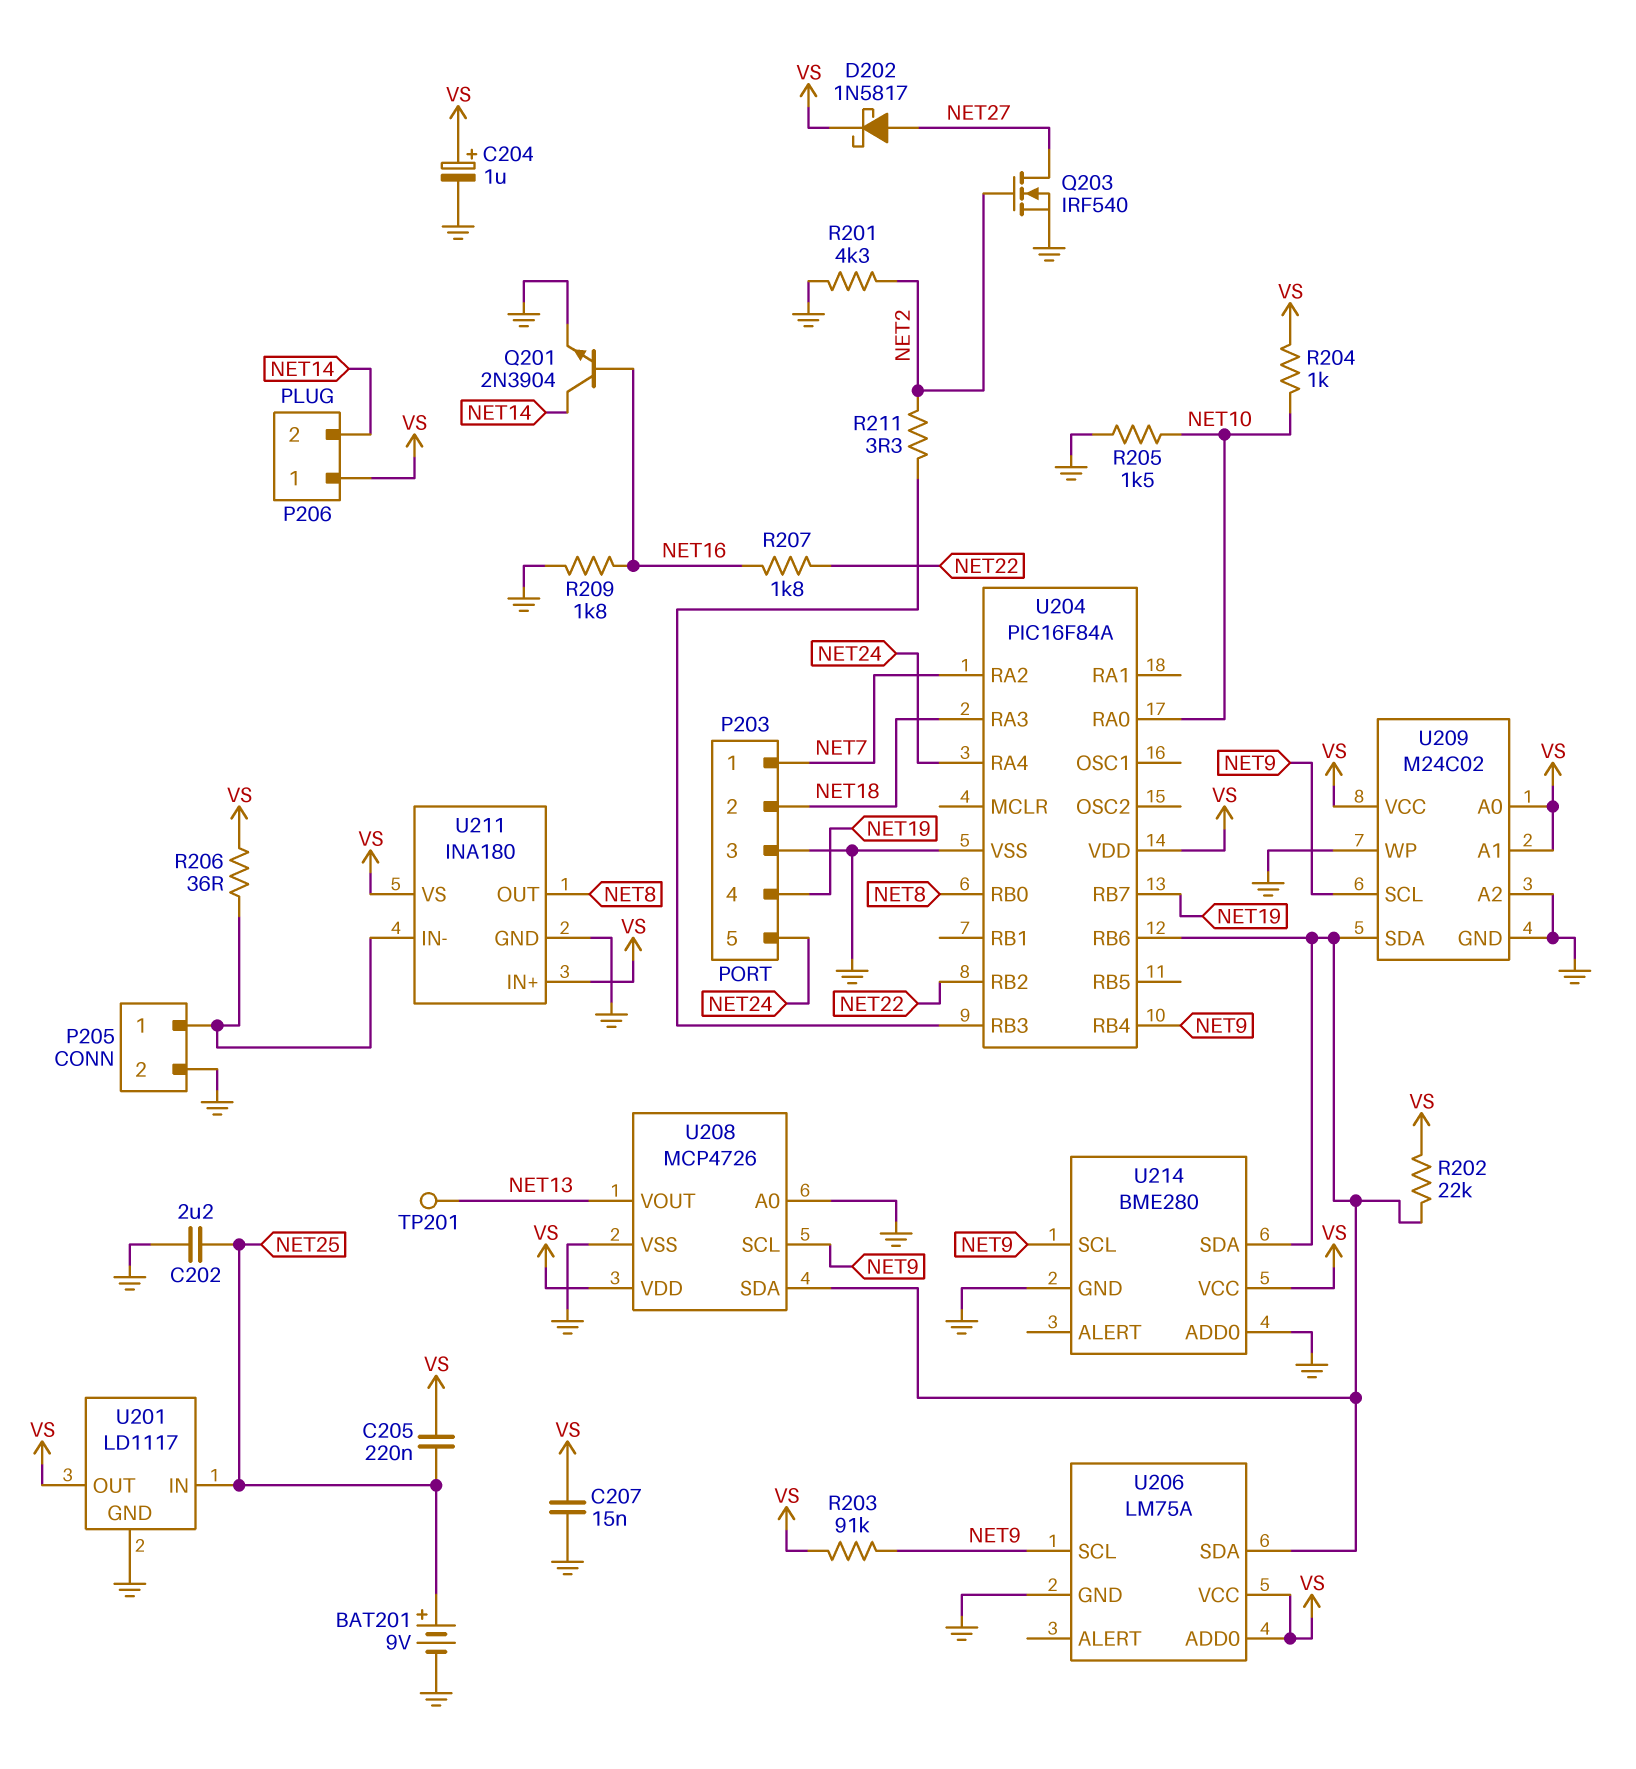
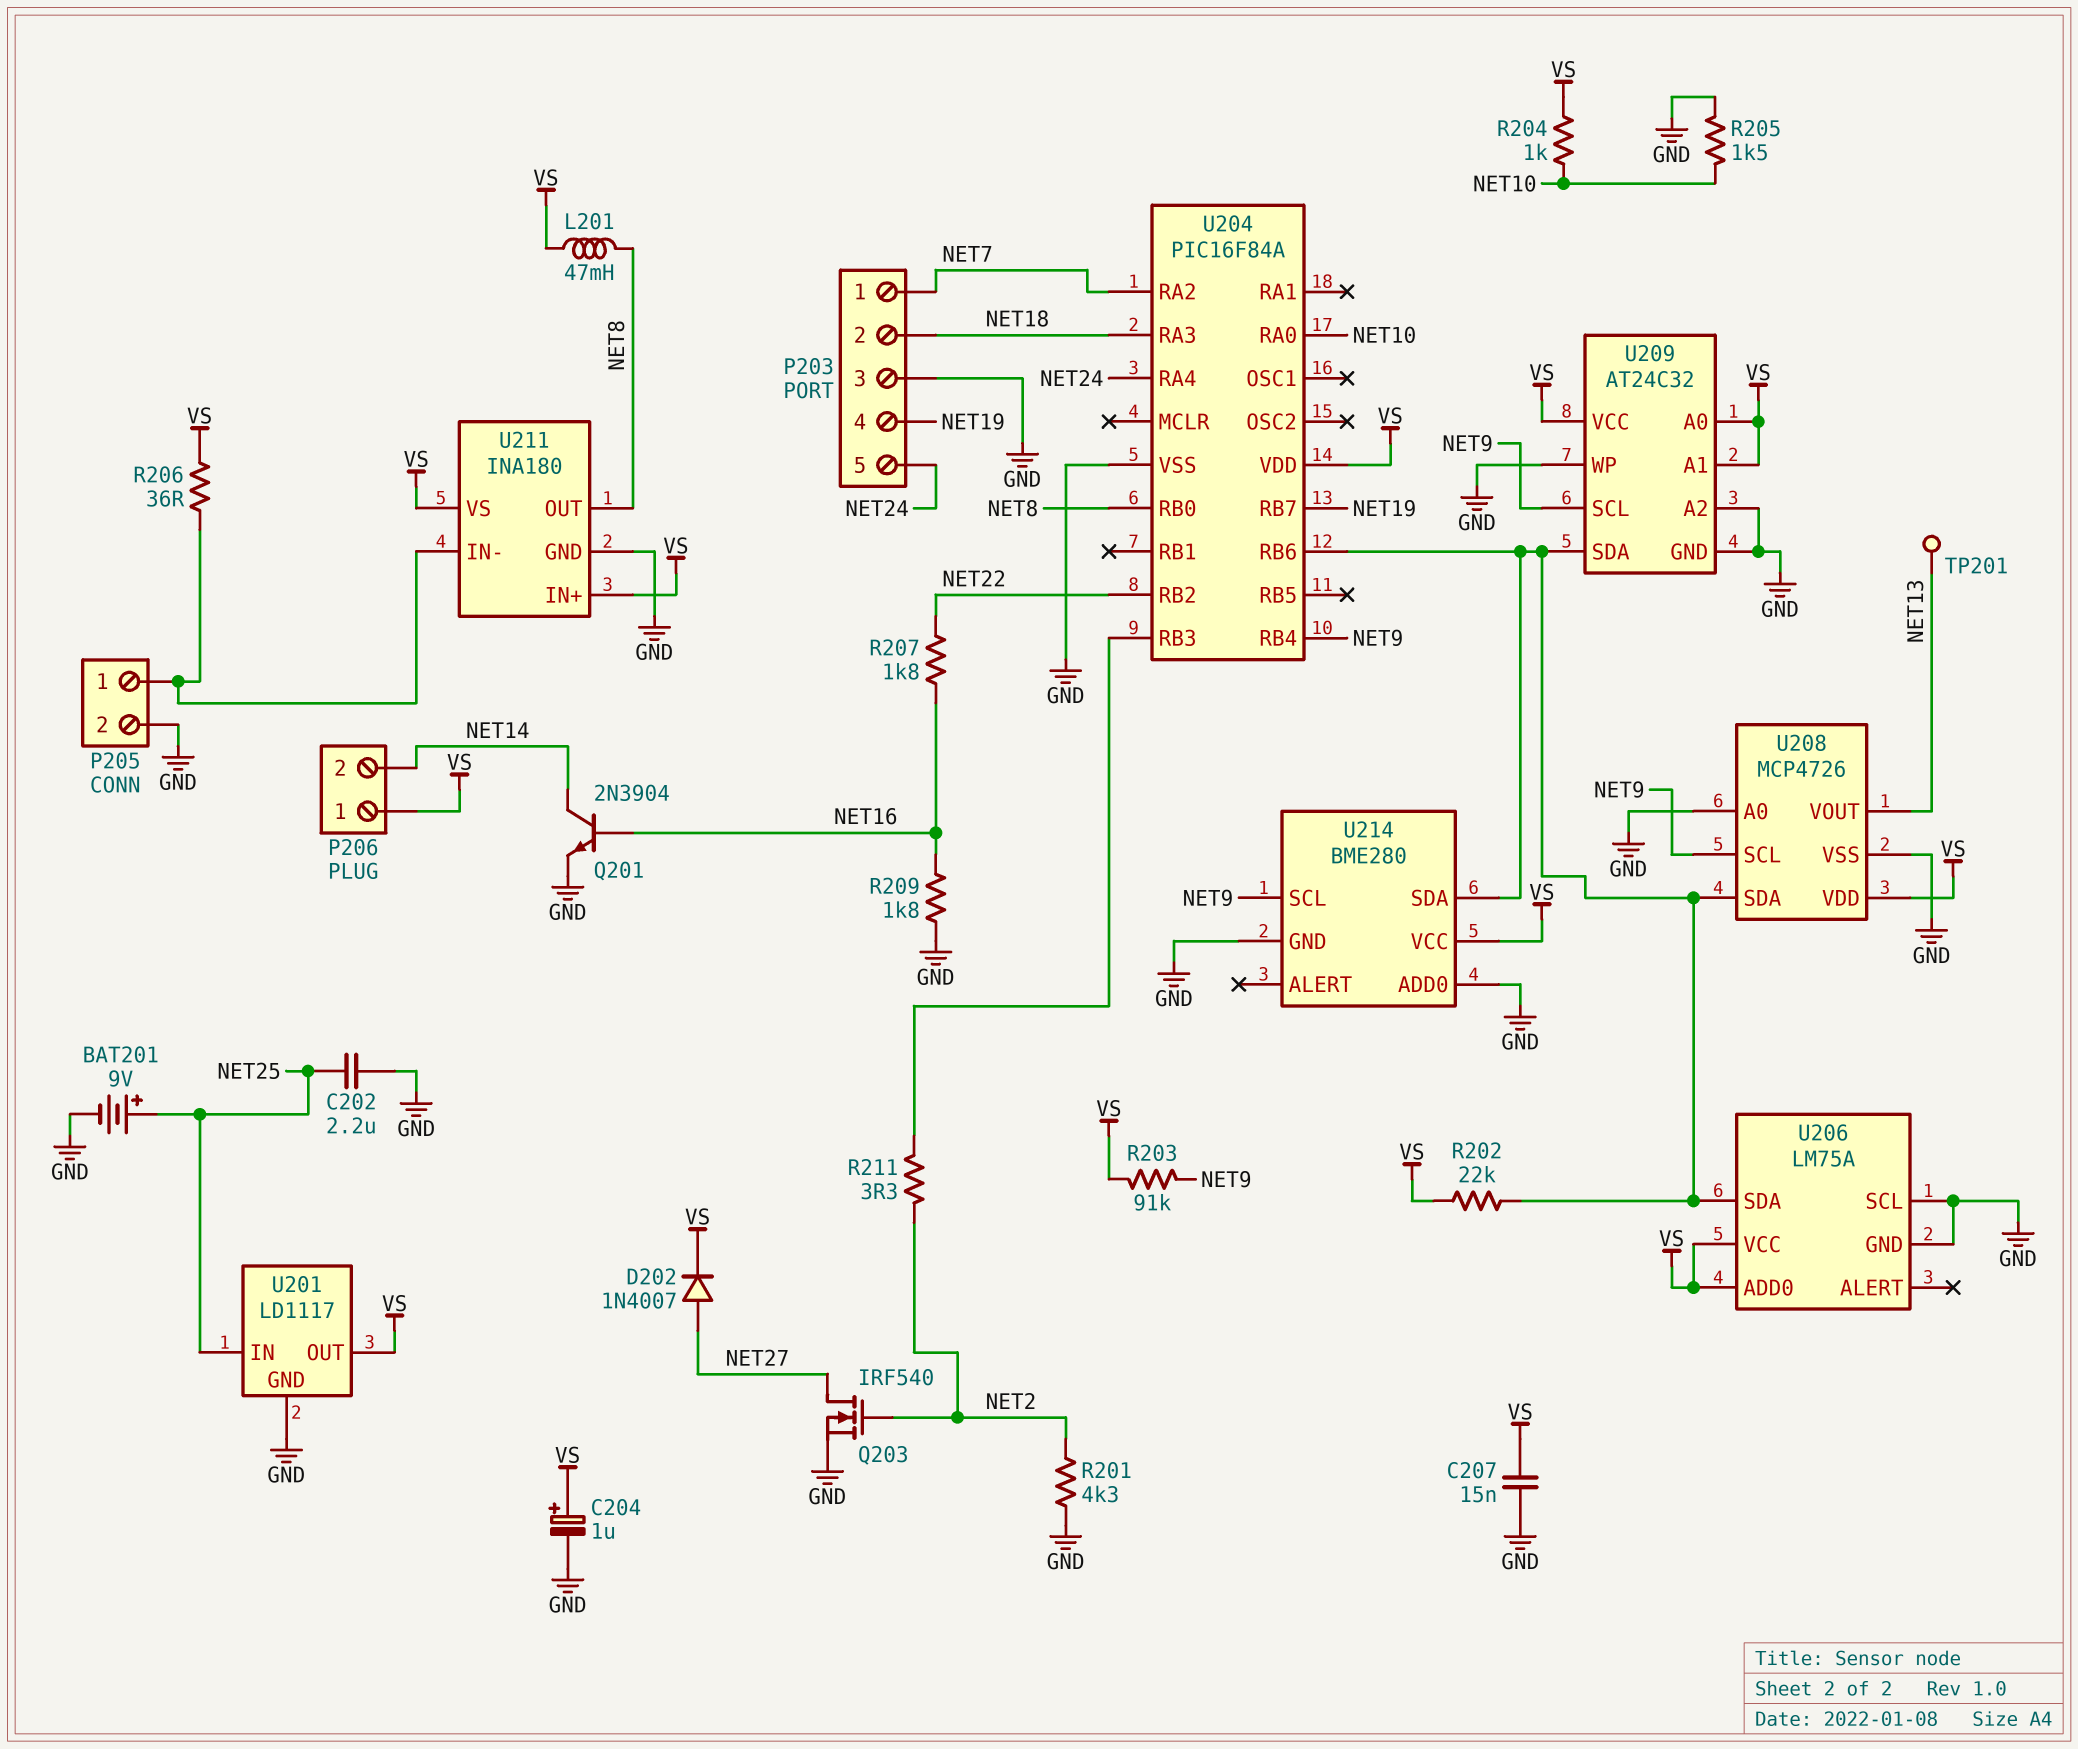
C205: 220nF (NET25, VS) -> none
D202: schottky 1N5817 (A NET27, K VS) -> diode 1N4007 (A NET27, K VS)
L201: none -> 47mH (NET8, VS)
U206 pin SCL: NET9 -> GND
U209: M24C02 -> AT24C32

